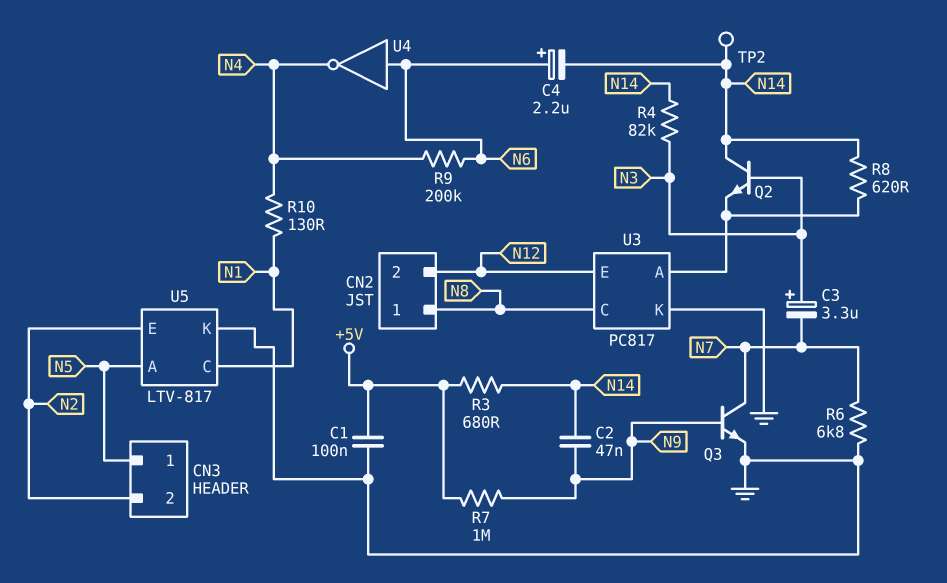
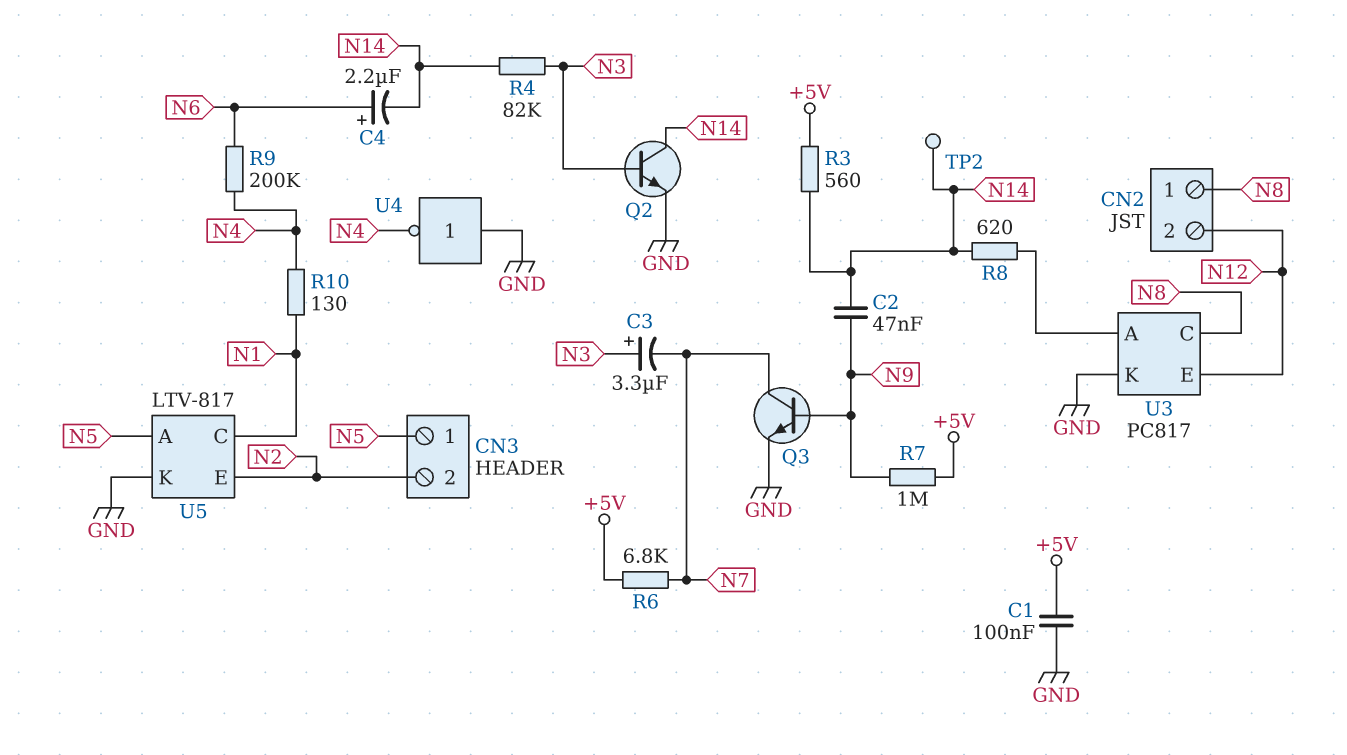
Q2: NPN (B N3, C N14, E U3/A) -> NPN (B N3, C N14, E GND)
R3: 680 (+5V, N14) -> 560 (+5V, N14)
R6: 6.8k (GND, N7) -> 6.8k (+5V, N7)
U4: NOT (in N6, out N4) -> NOT (in GND, out N4)

